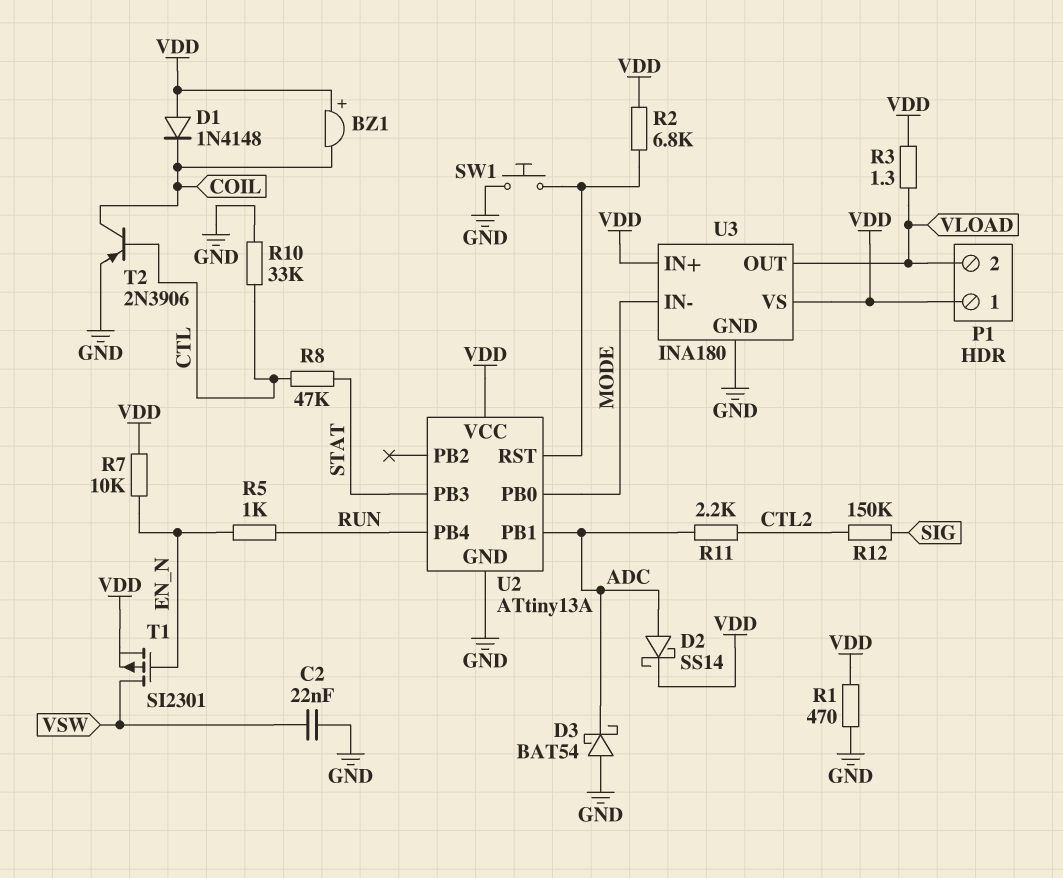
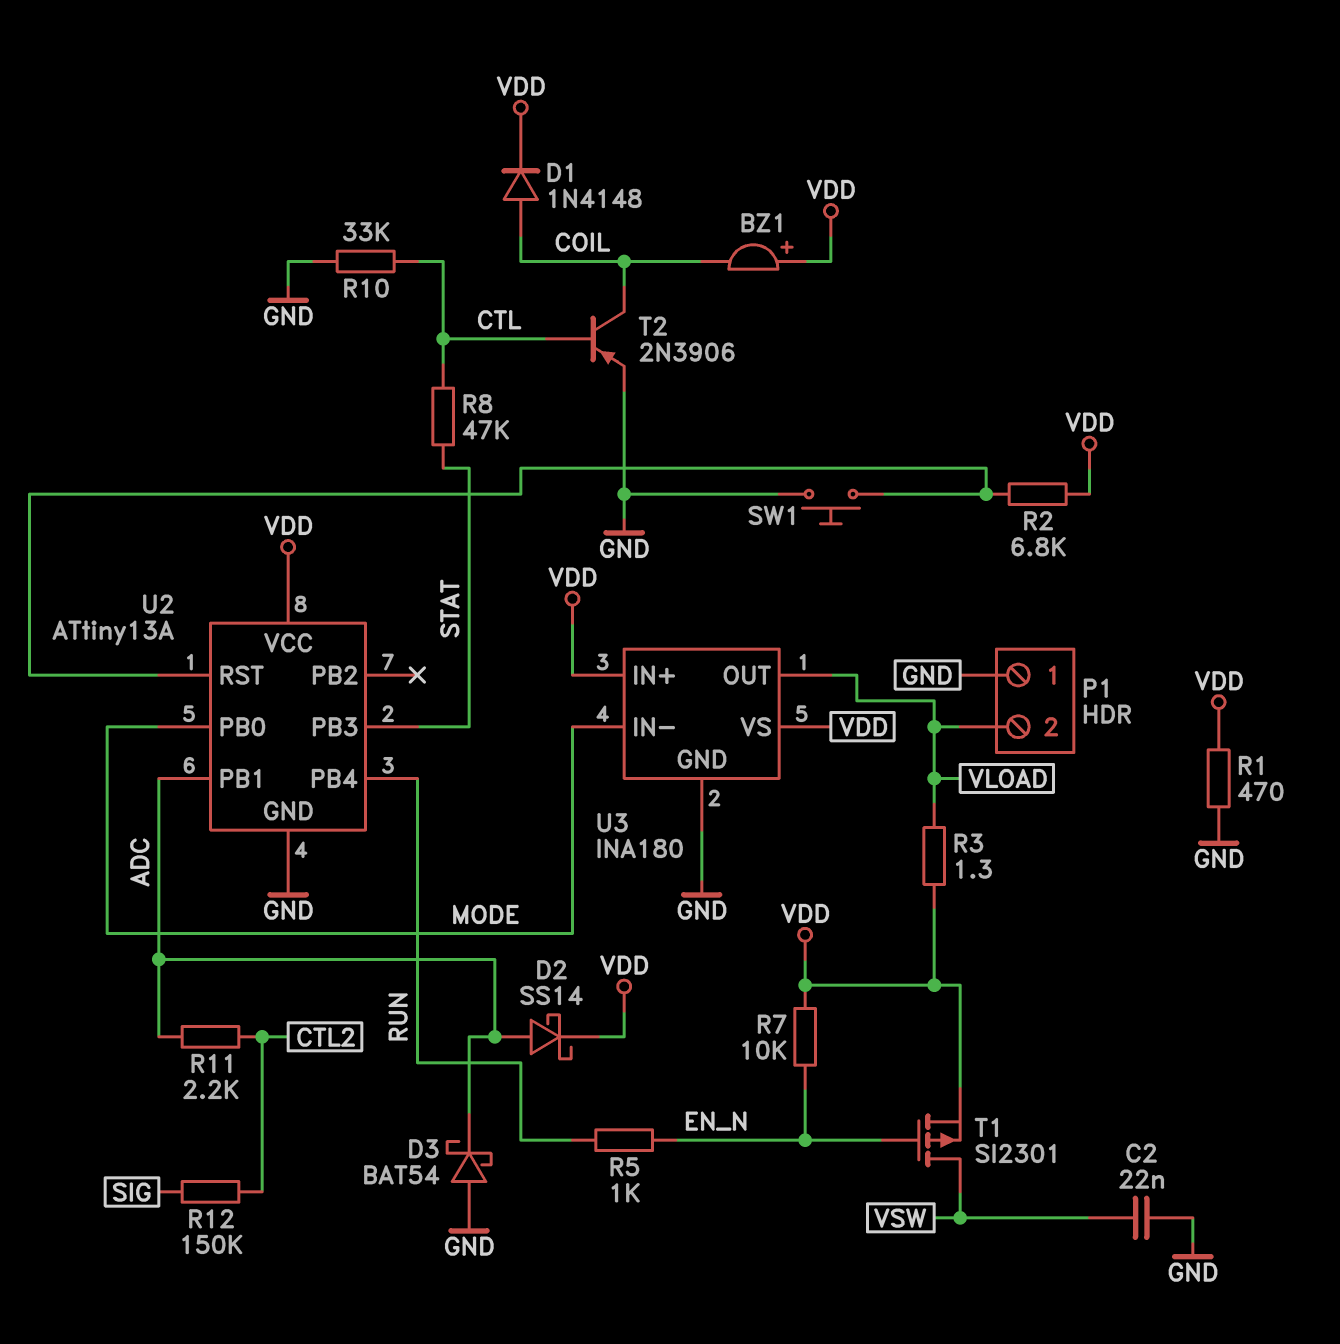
D1: diode 1N4148 (A VDD, K COIL) -> diode 1N4148 (A COIL, K VDD)
P1 pin 1: VDD -> GND

